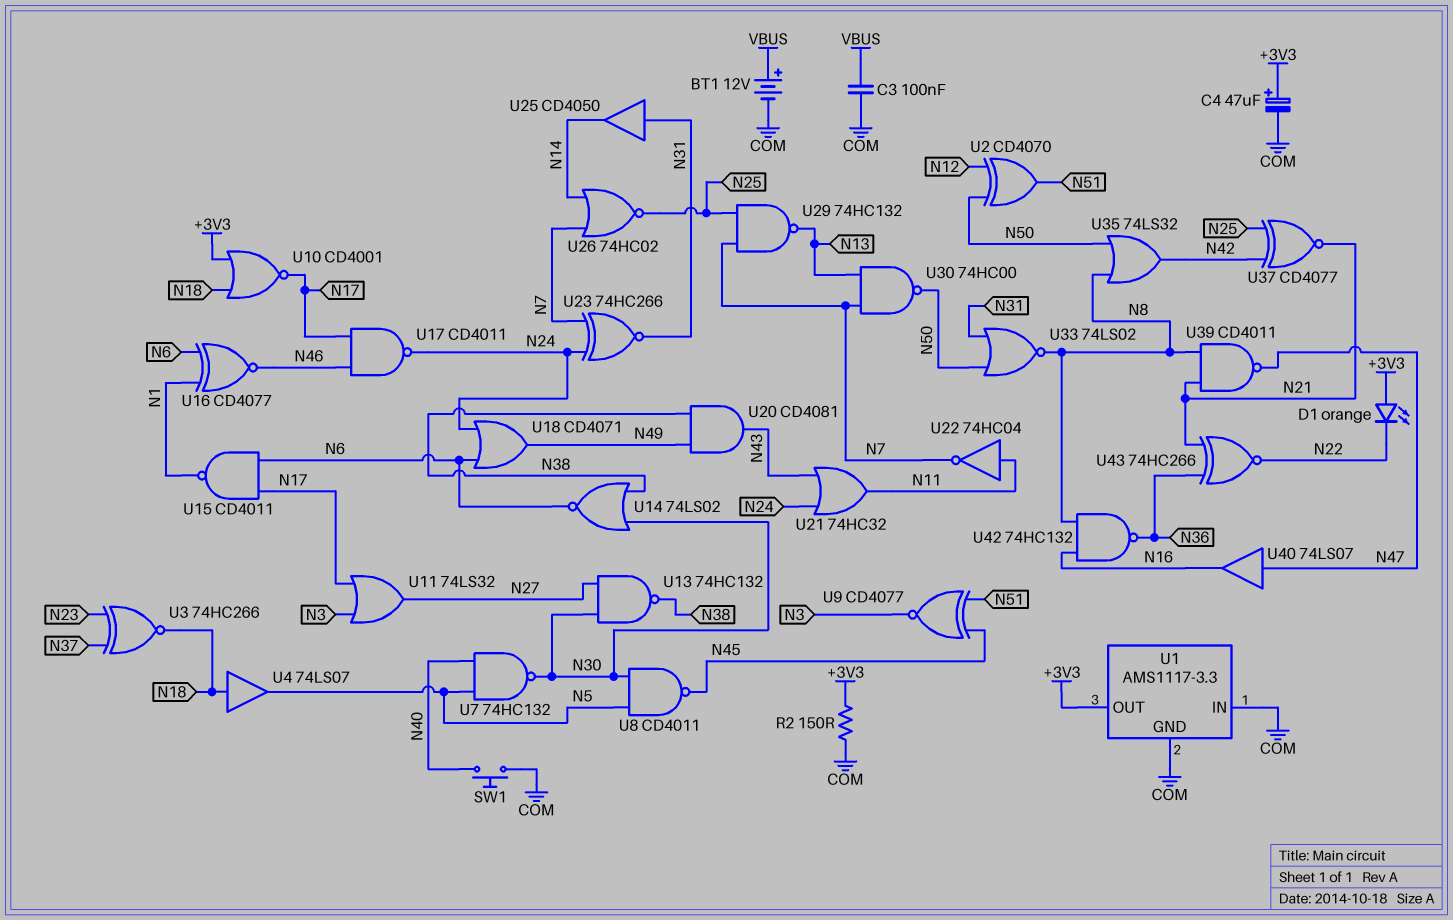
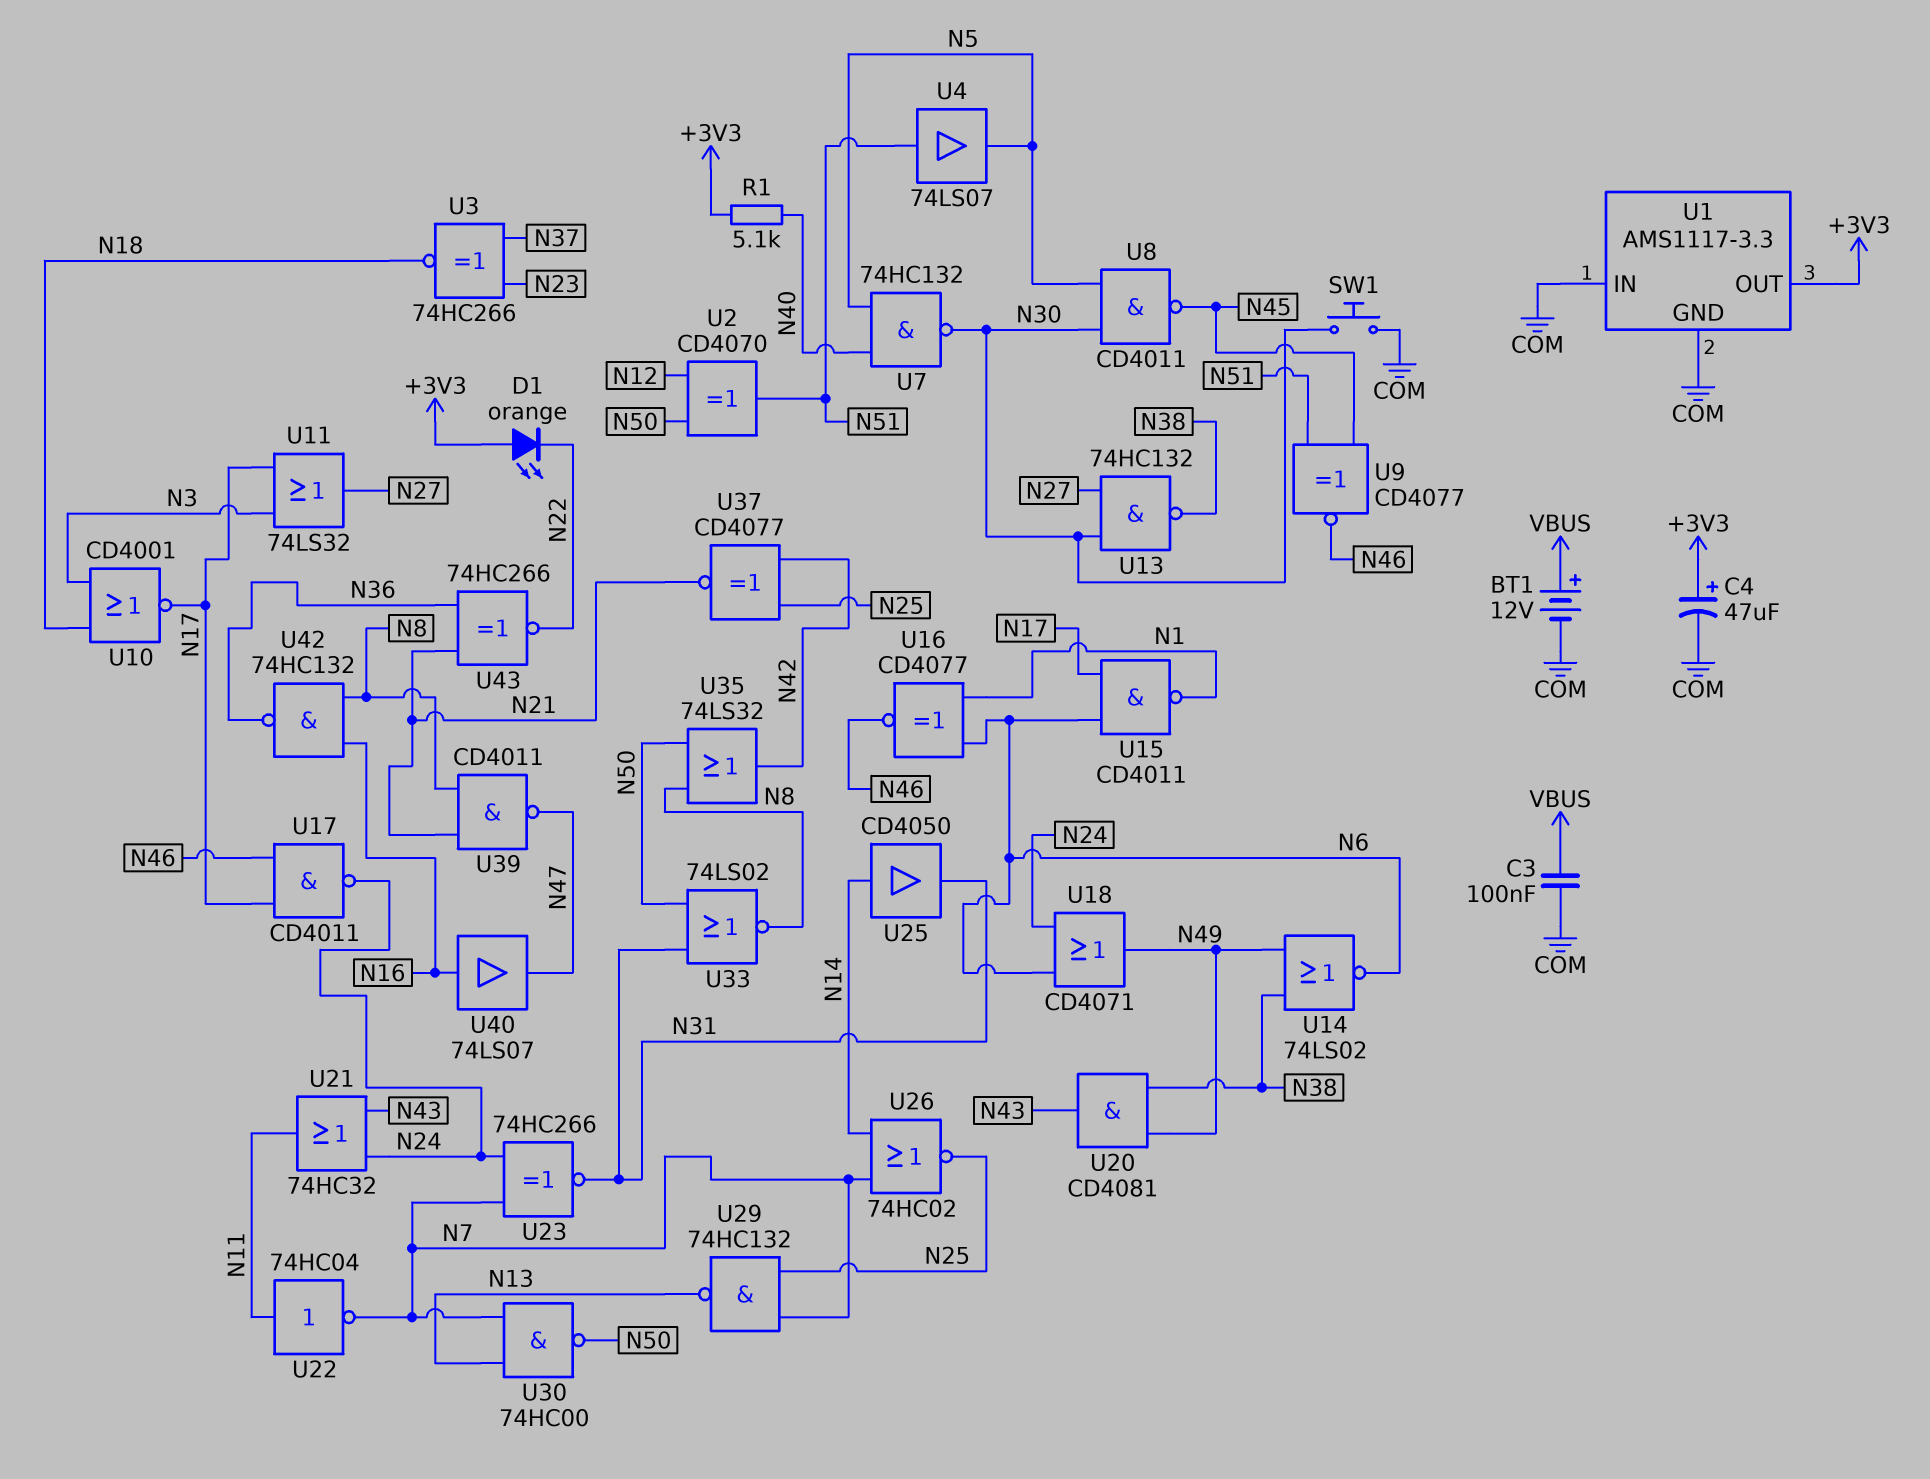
R1: none -> 5.1k (+3V3, N40)
R2: 150 (+3V3, COM) -> none
SW1: button (COM, N40) -> button (COM, N30)
U4: buffer 74LS07 (in N18, out N5) -> buffer 74LS07 (in N51, out N5)
U9: XNOR CD4077 (in N45, in N51, out N3) -> XNOR CD4077 (in N45, in N51, out N46)
U10: NOR CD4001 (in +3V3, in N18, out N17) -> NOR CD4001 (in N3, in N18, out N17)
U14: NOR 74LS02 (in N30, in N38, out N6) -> NOR 74LS02 (in N38, in N49, out N6)
U25: buffer CD4050 (in N31, out N14) -> buffer CD4050 (in N14, out N31)
U40: buffer 74LS07 (in N47, out N16) -> buffer 74LS07 (in N16, out N47)

